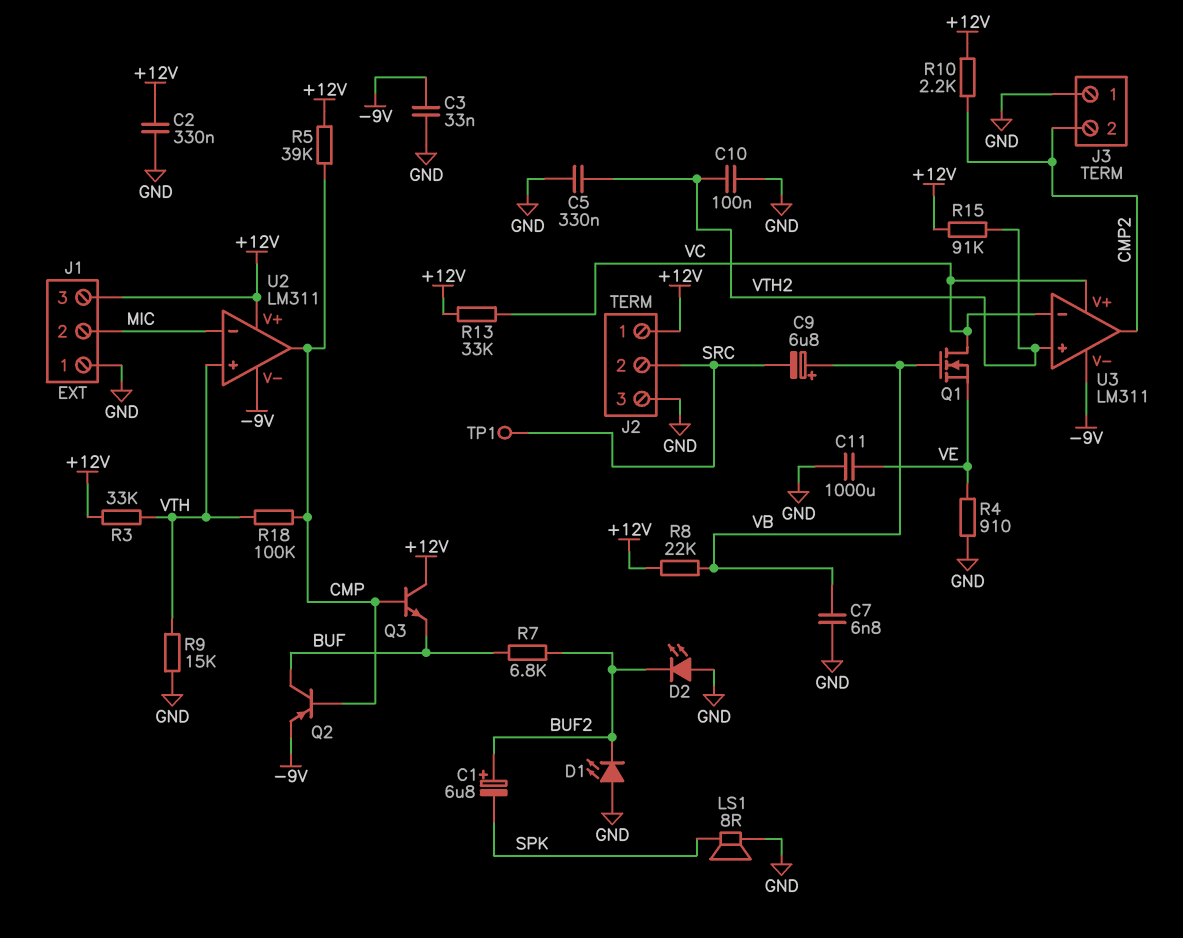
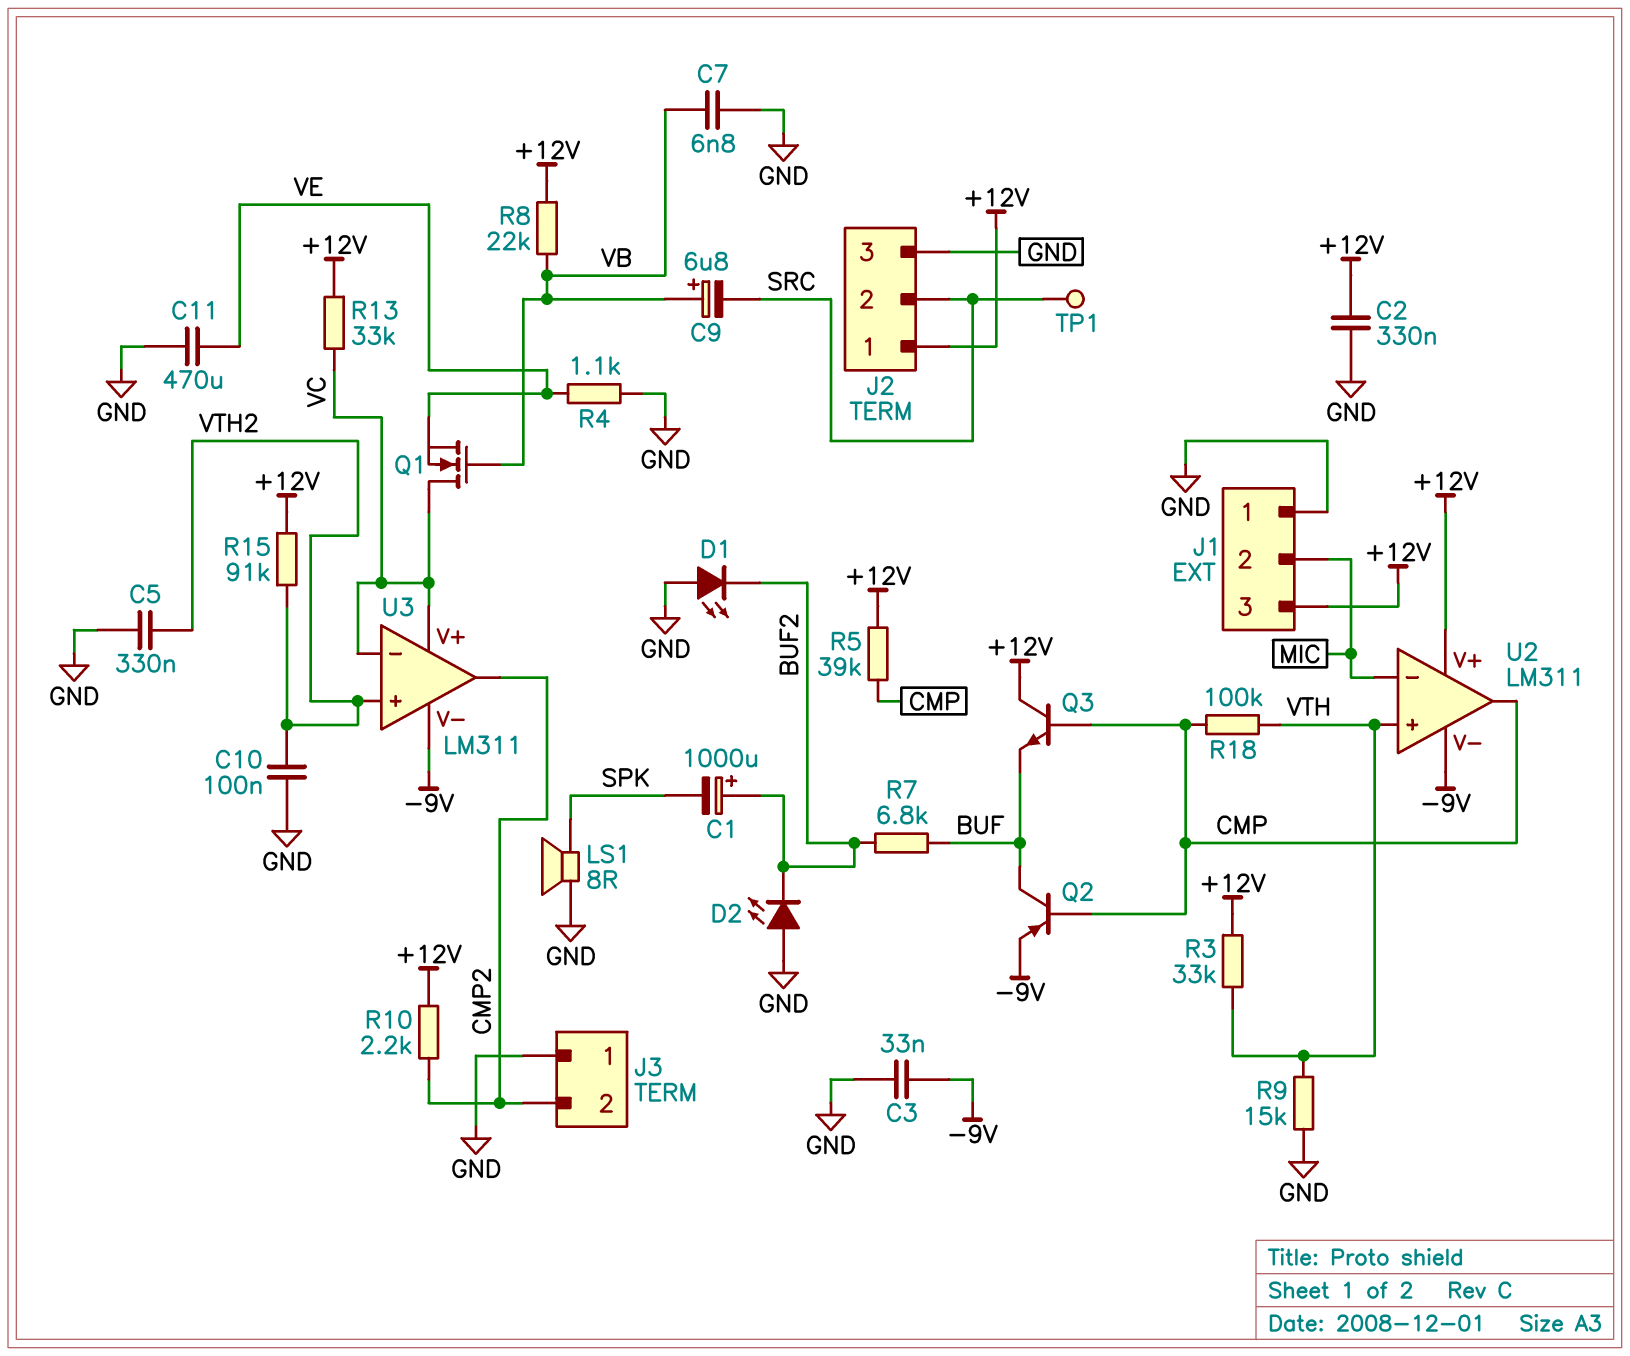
C1: 6.8uF (plus BUF2, minus SPK) -> 1000uF (plus BUF2, minus SPK)
C11: 1000uF (GND, VE) -> 470uF (GND, VE)
R4: 910 (GND, VE) -> 1.1k (GND, VE)

